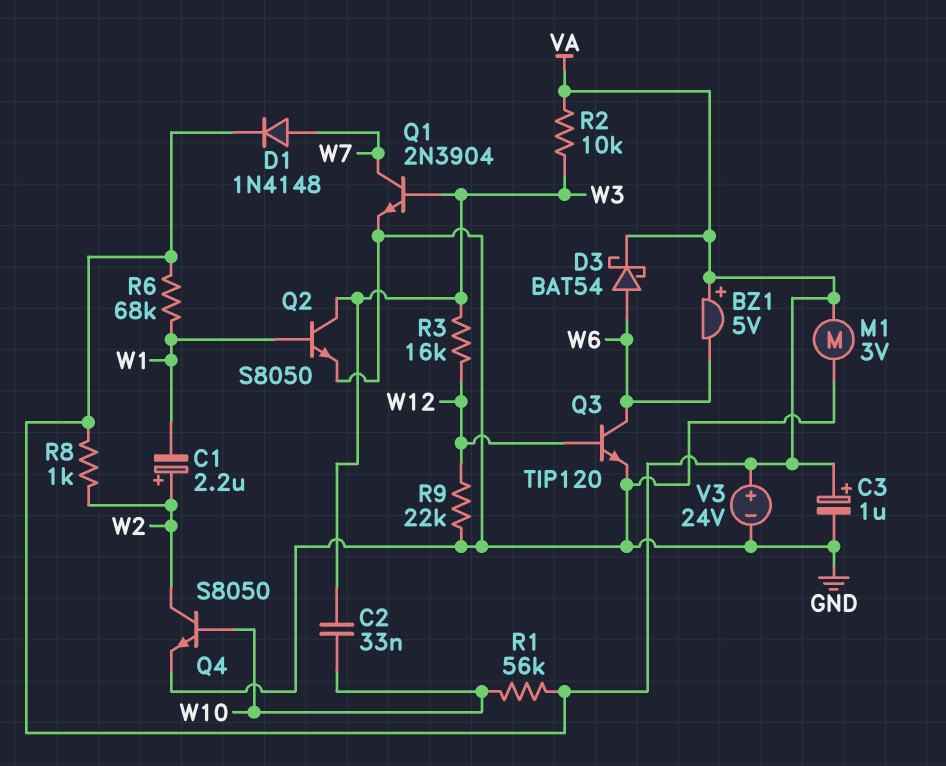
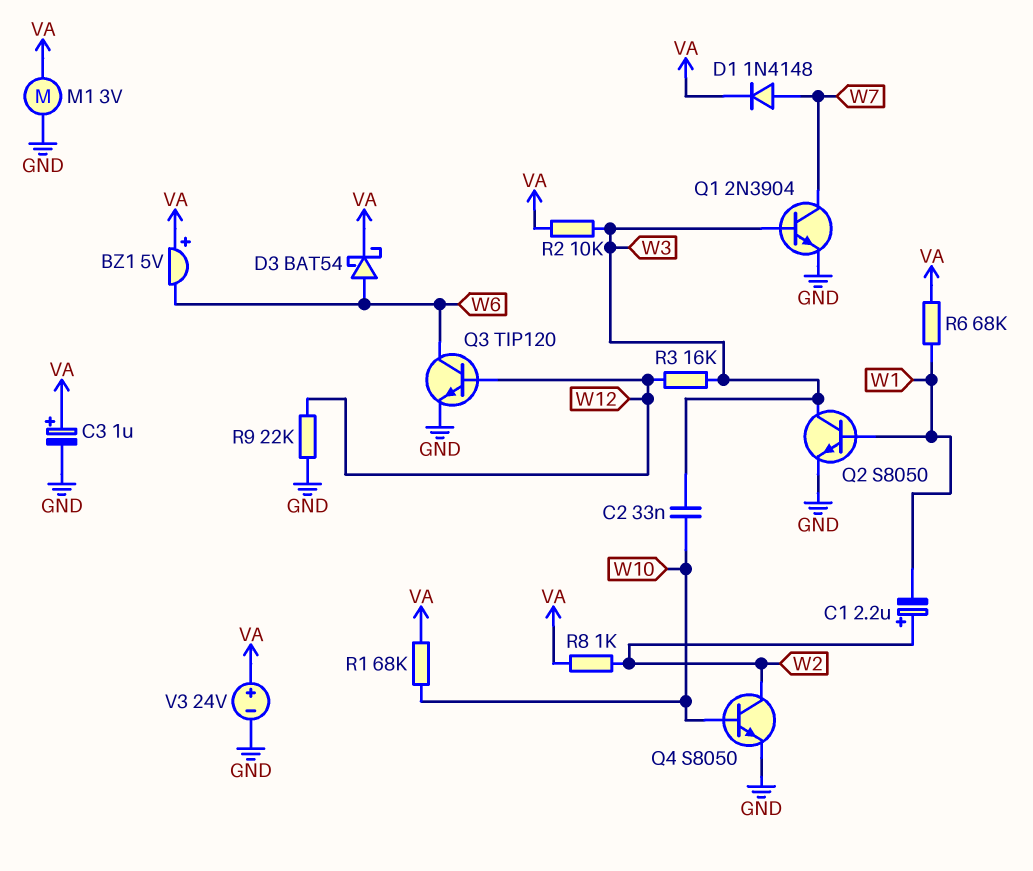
R1: 56k (VA, W10) -> 68k (VA, W10)

